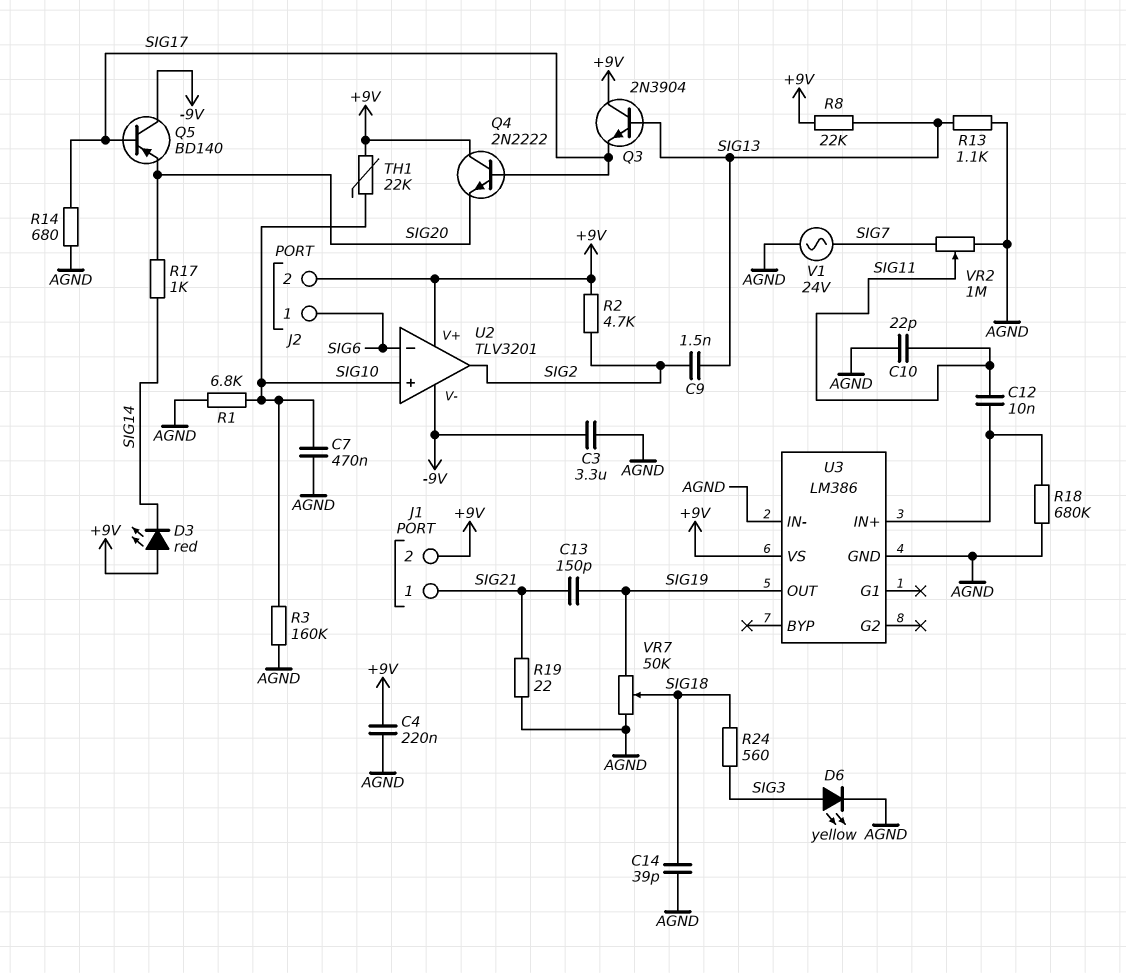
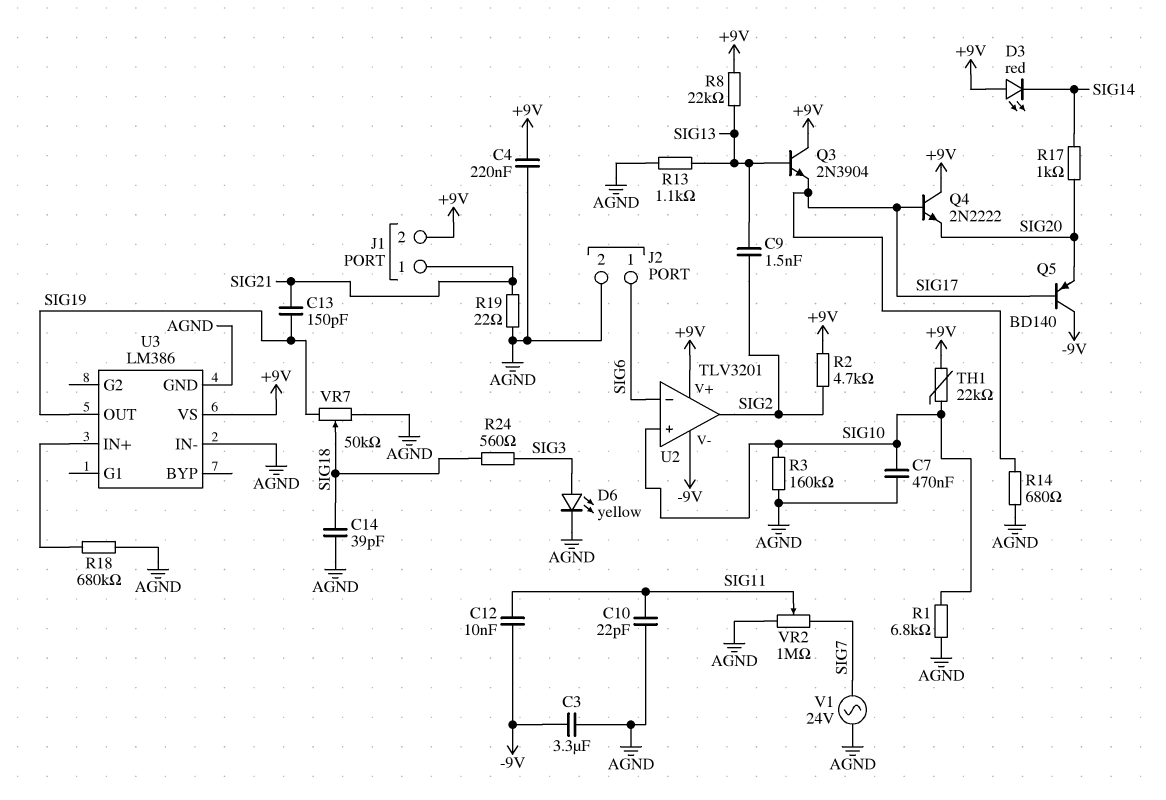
C12: 10nF (SIG11, U3/IN+) -> 10nF (-9V, SIG11)
J2 pin 2: +9V -> AGND

